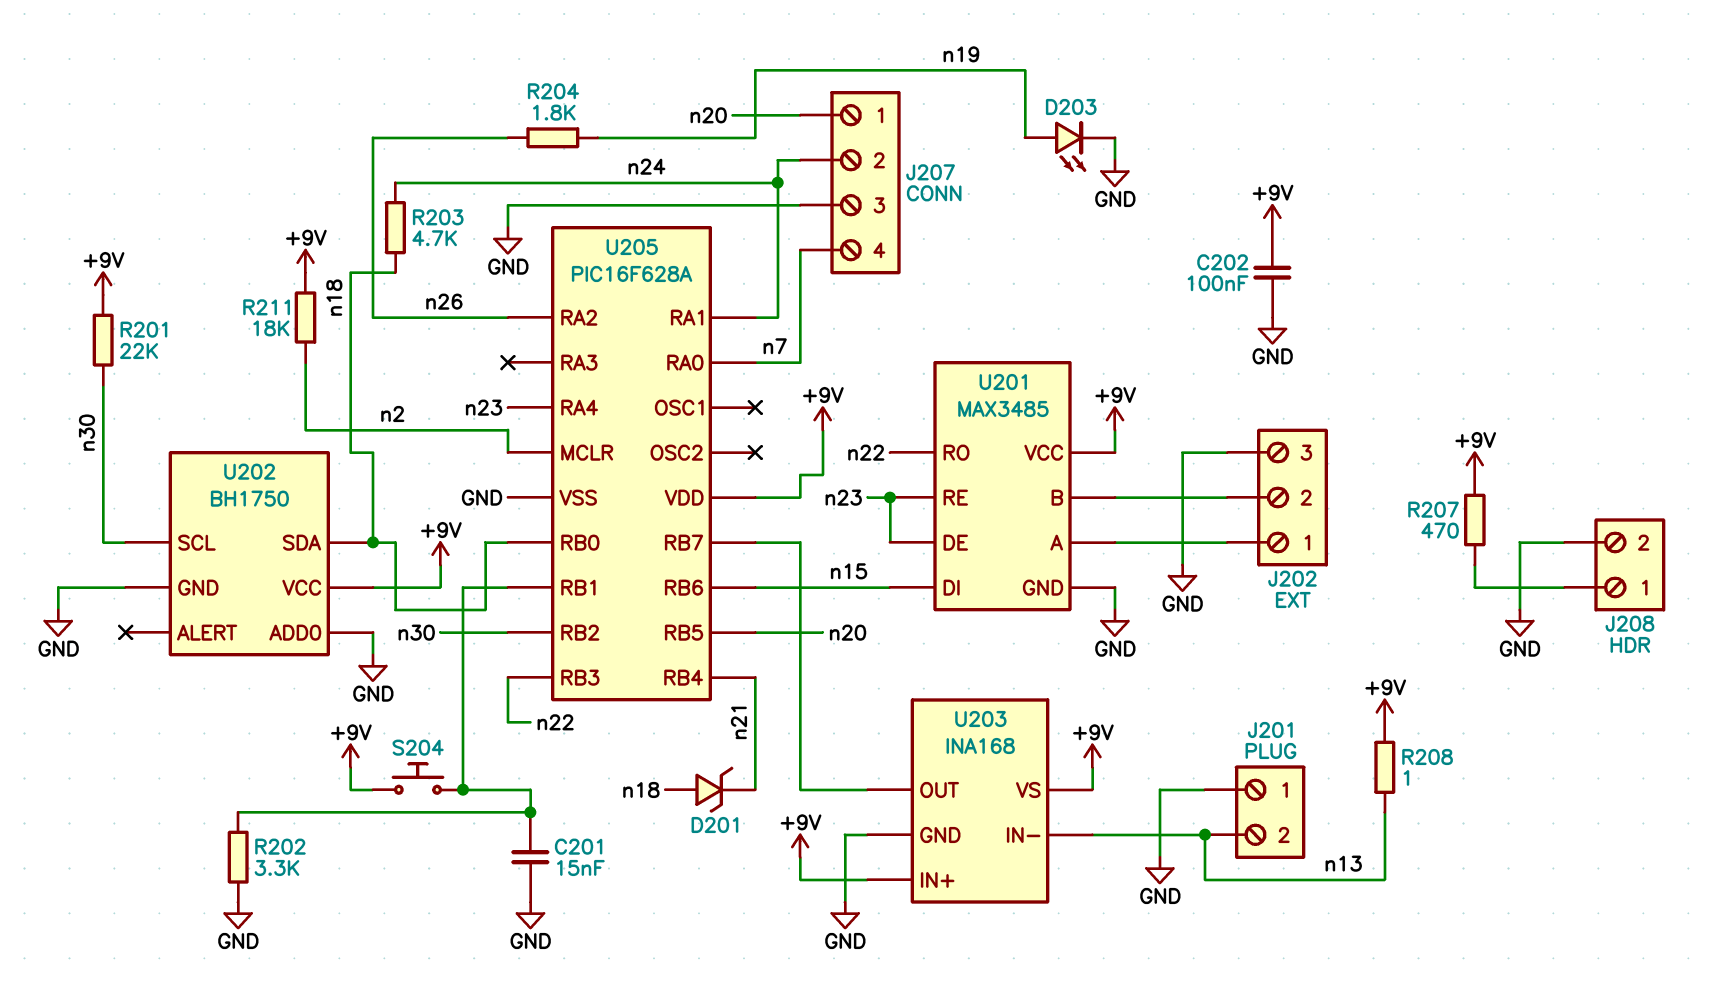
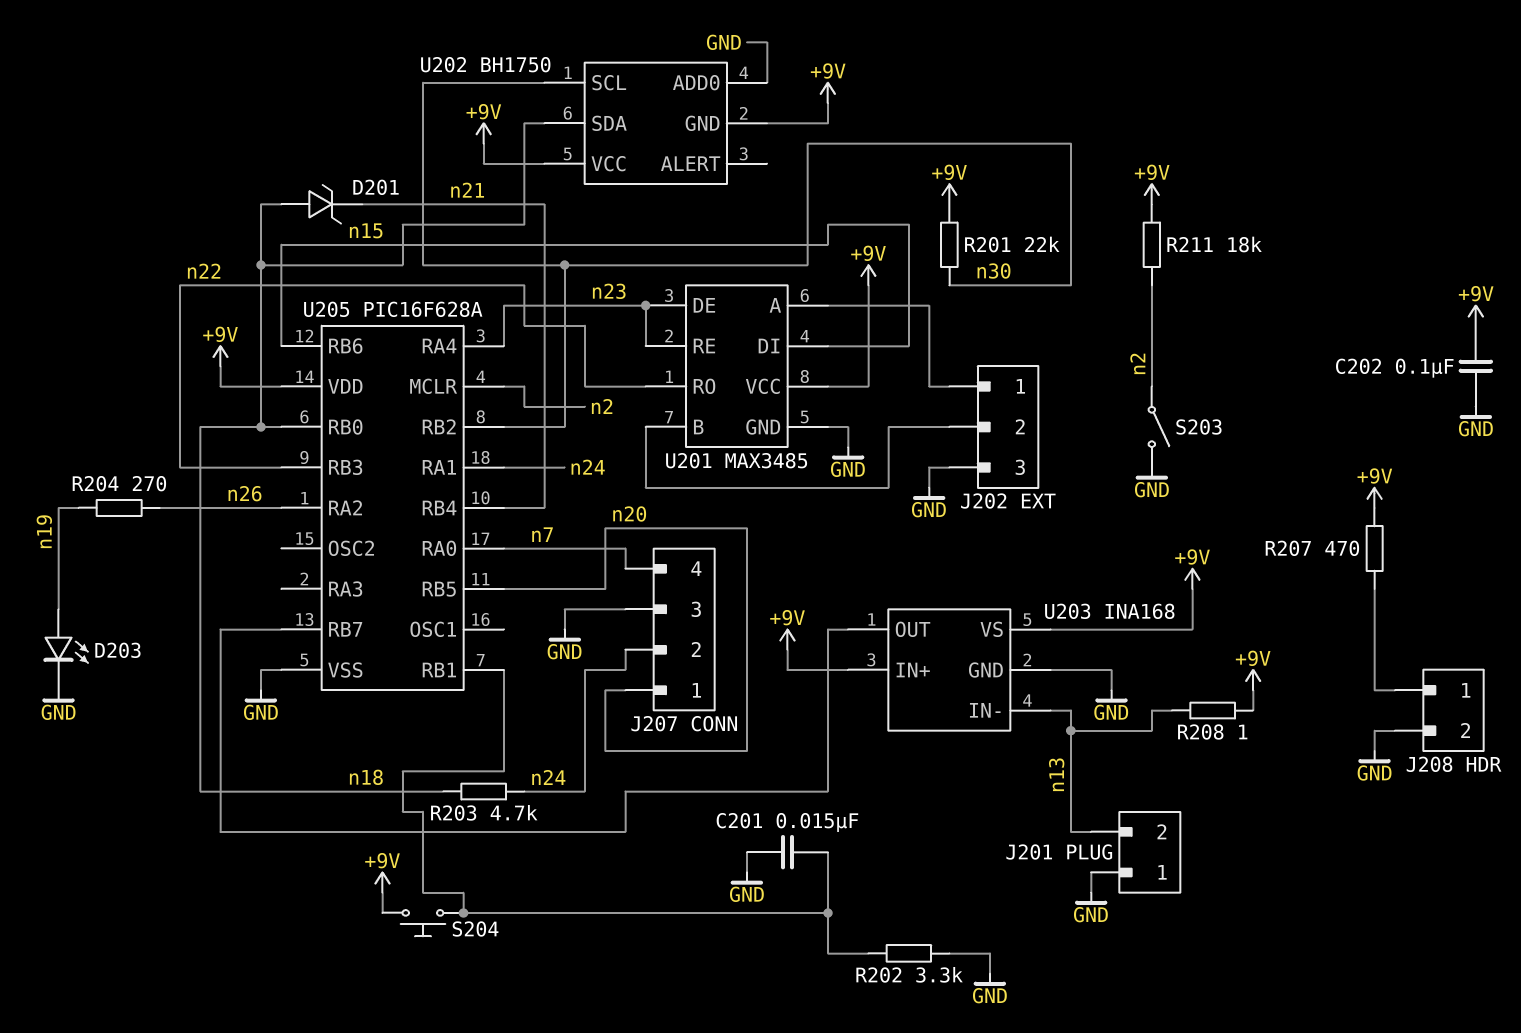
R204: 1.8k (n19, n26) -> 270 (n19, n26)
S203: none -> switch (GND, n2)
U202 pin GND: GND -> +9V

